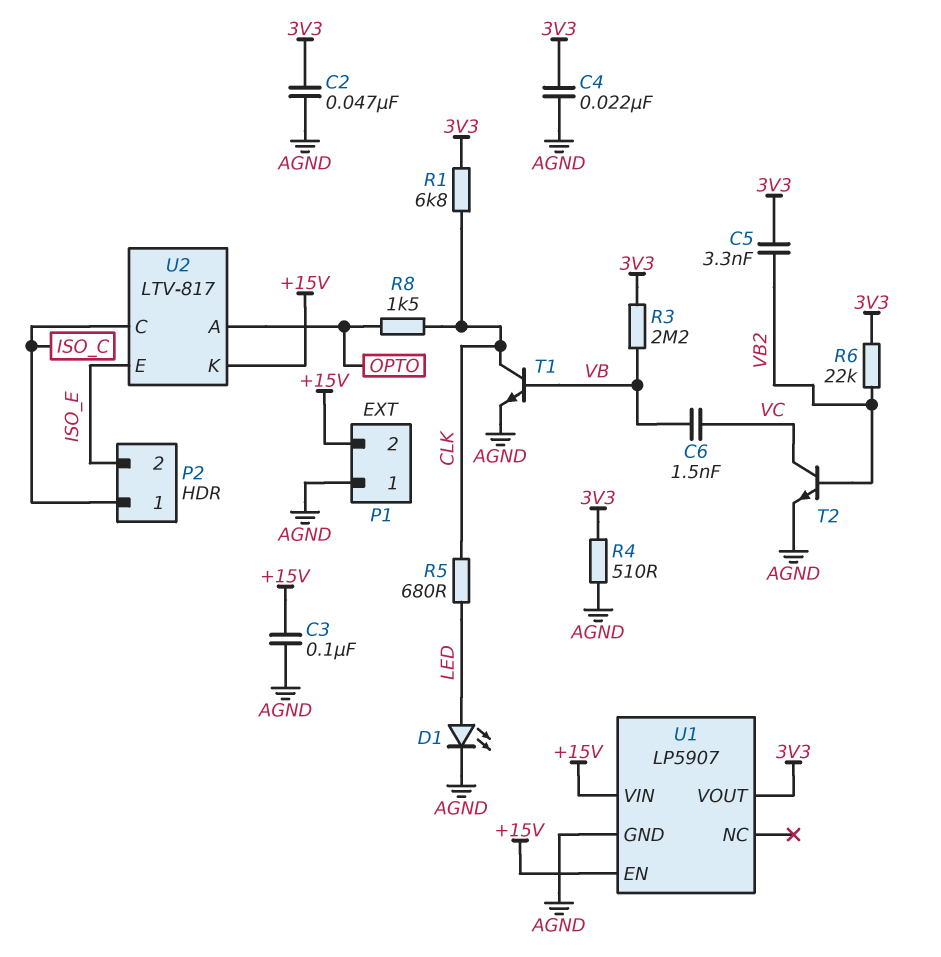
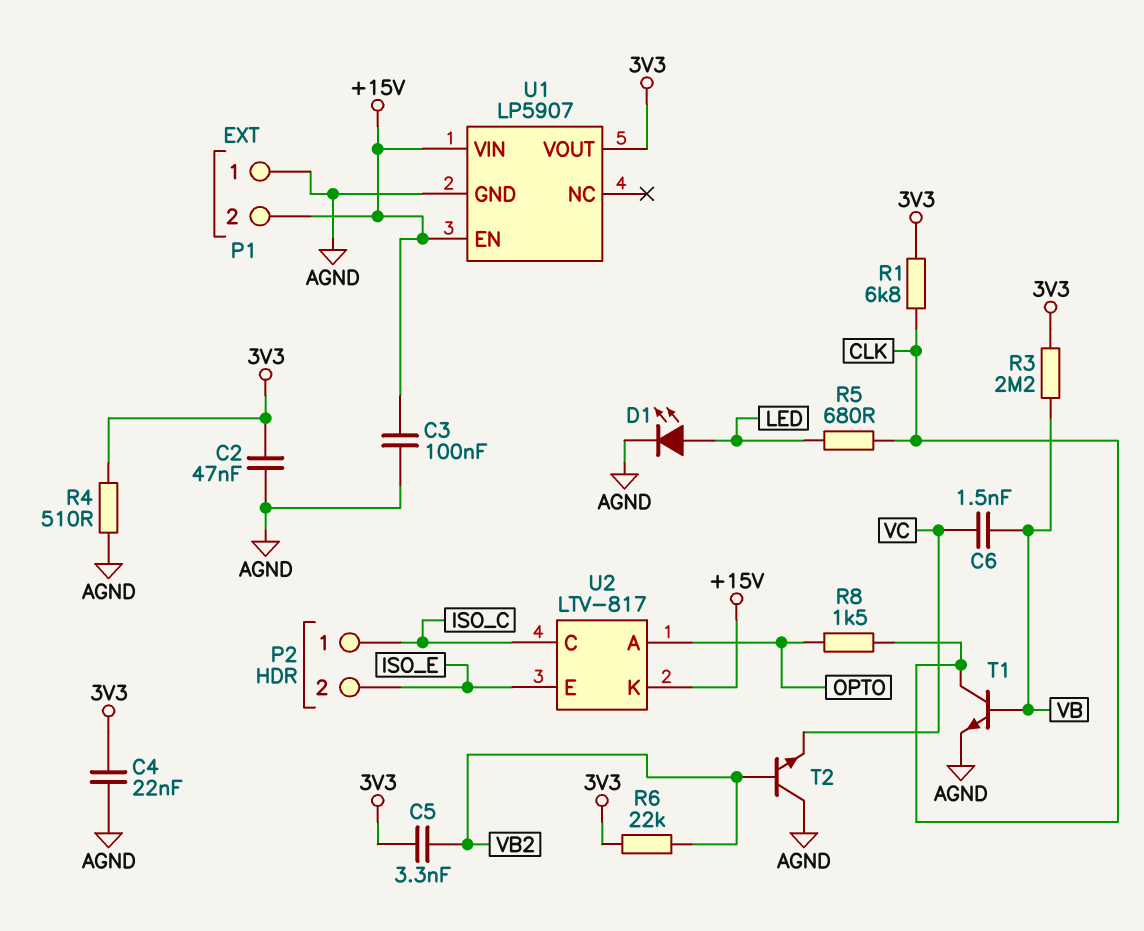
T2: NPN (B VB2, C VC, E AGND) -> NPN (B VB2, C AGND, E VC)

